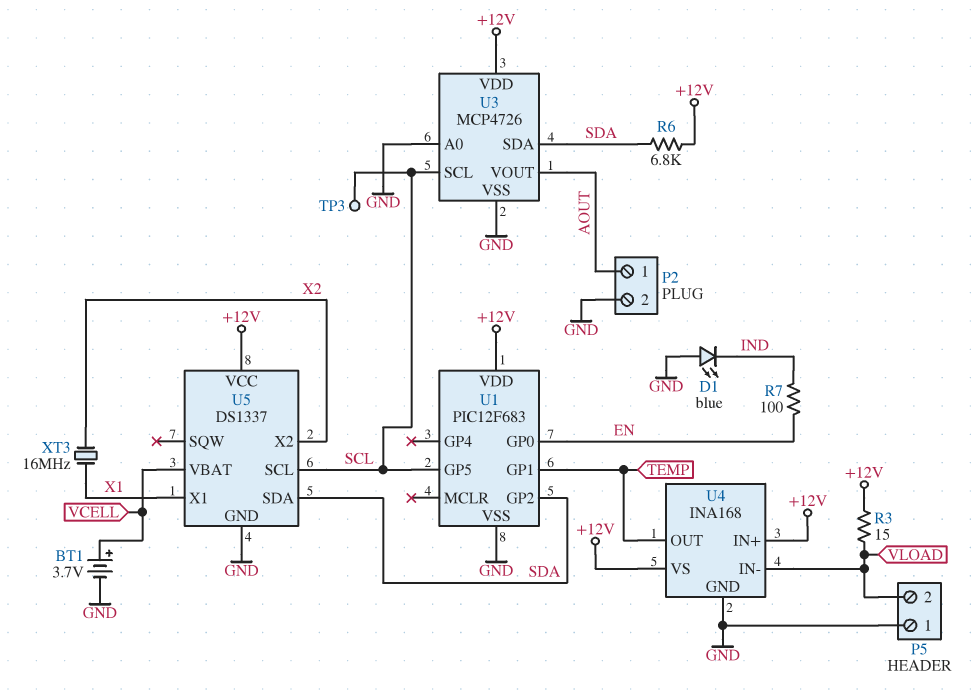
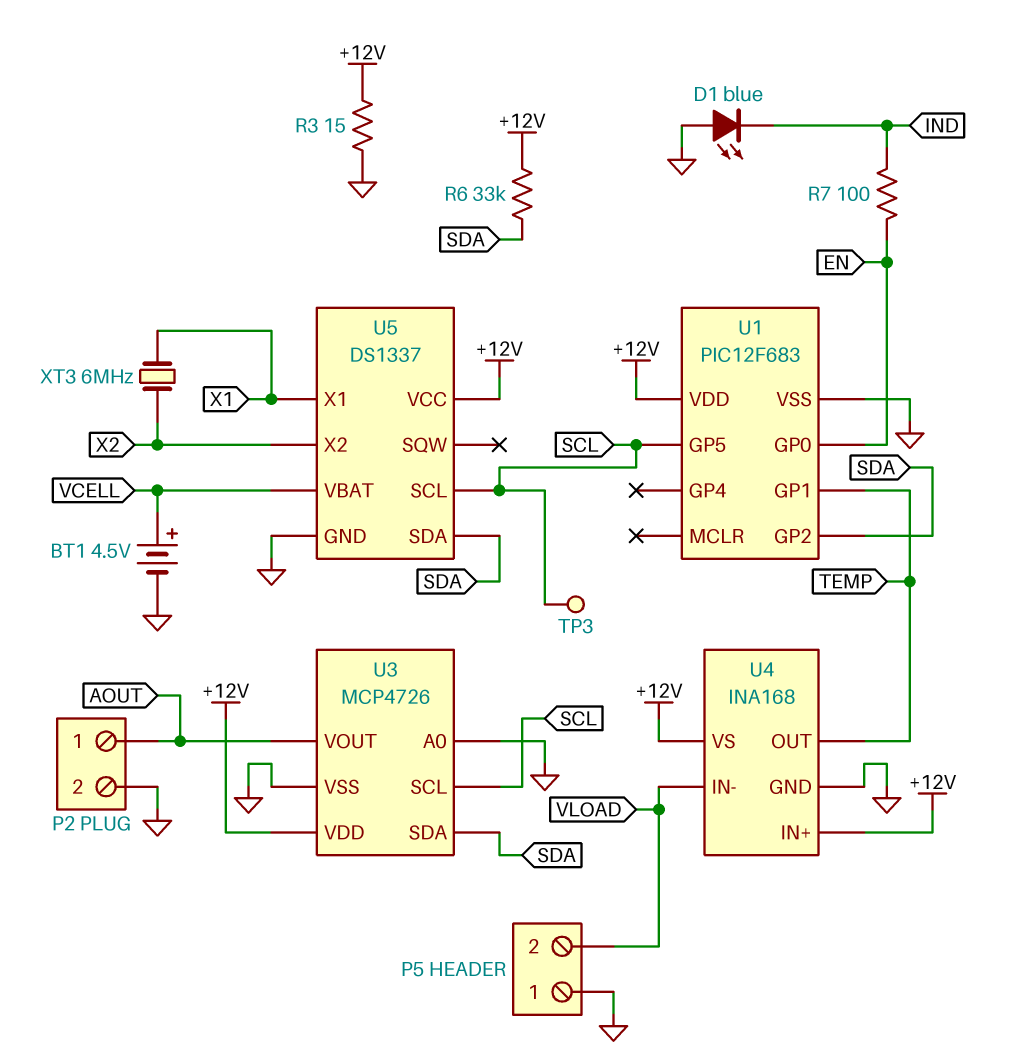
BT1: 3.7V (plus VCELL, minus GND) -> 4.5V (plus VCELL, minus GND)
R3: 15 (+12V, VLOAD) -> 15 (+12V, GND)
R6: 6.8k (+12V, SDA) -> 33k (+12V, SDA)
XT3: 16MHz (X1, X2) -> 6MHz (X1, X2)

